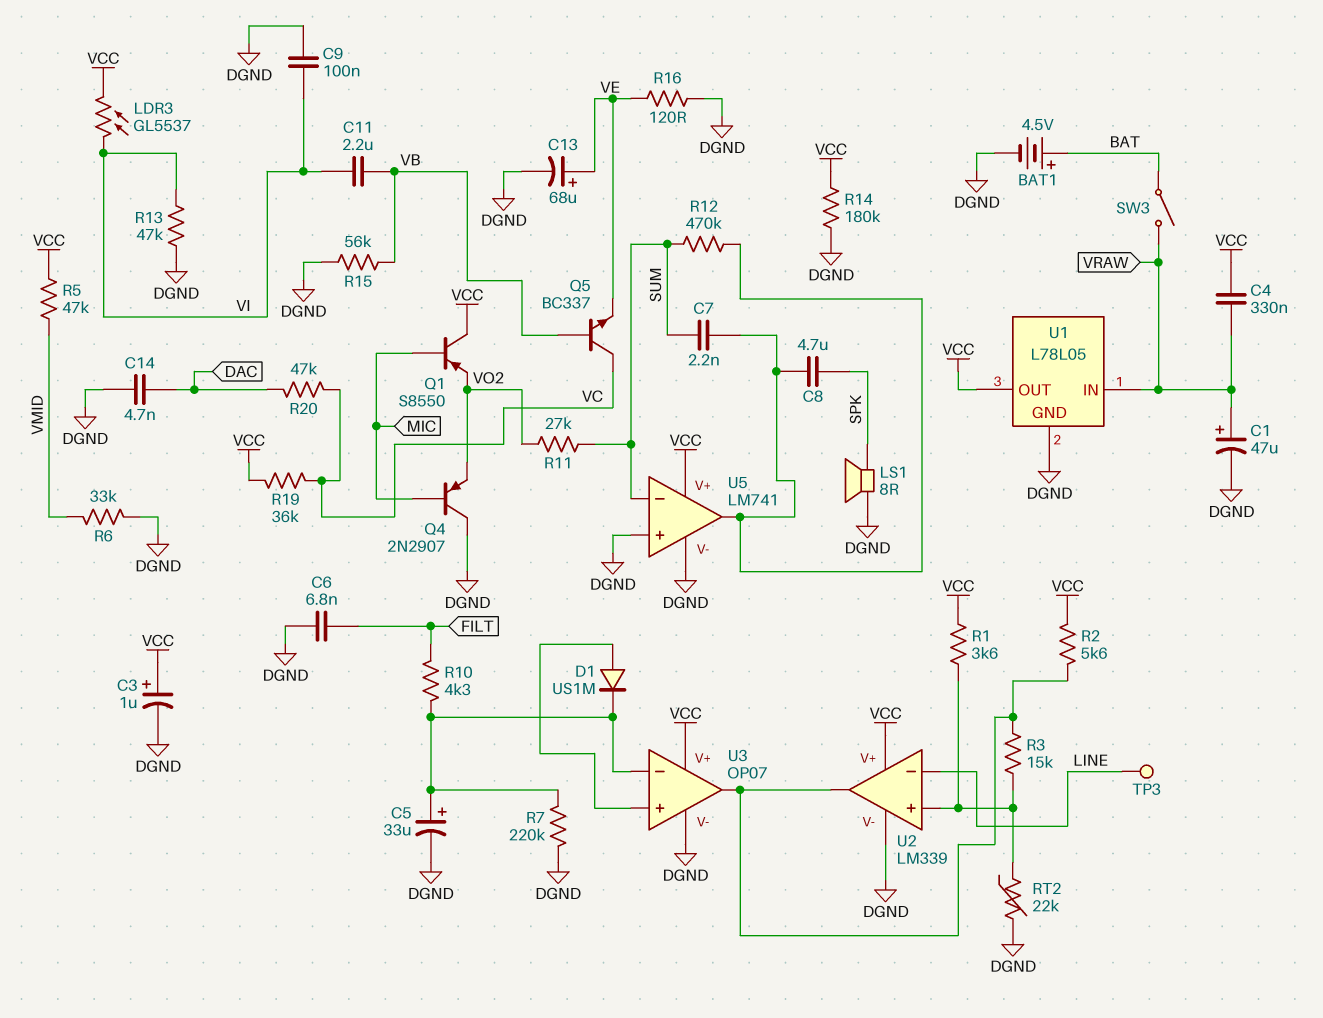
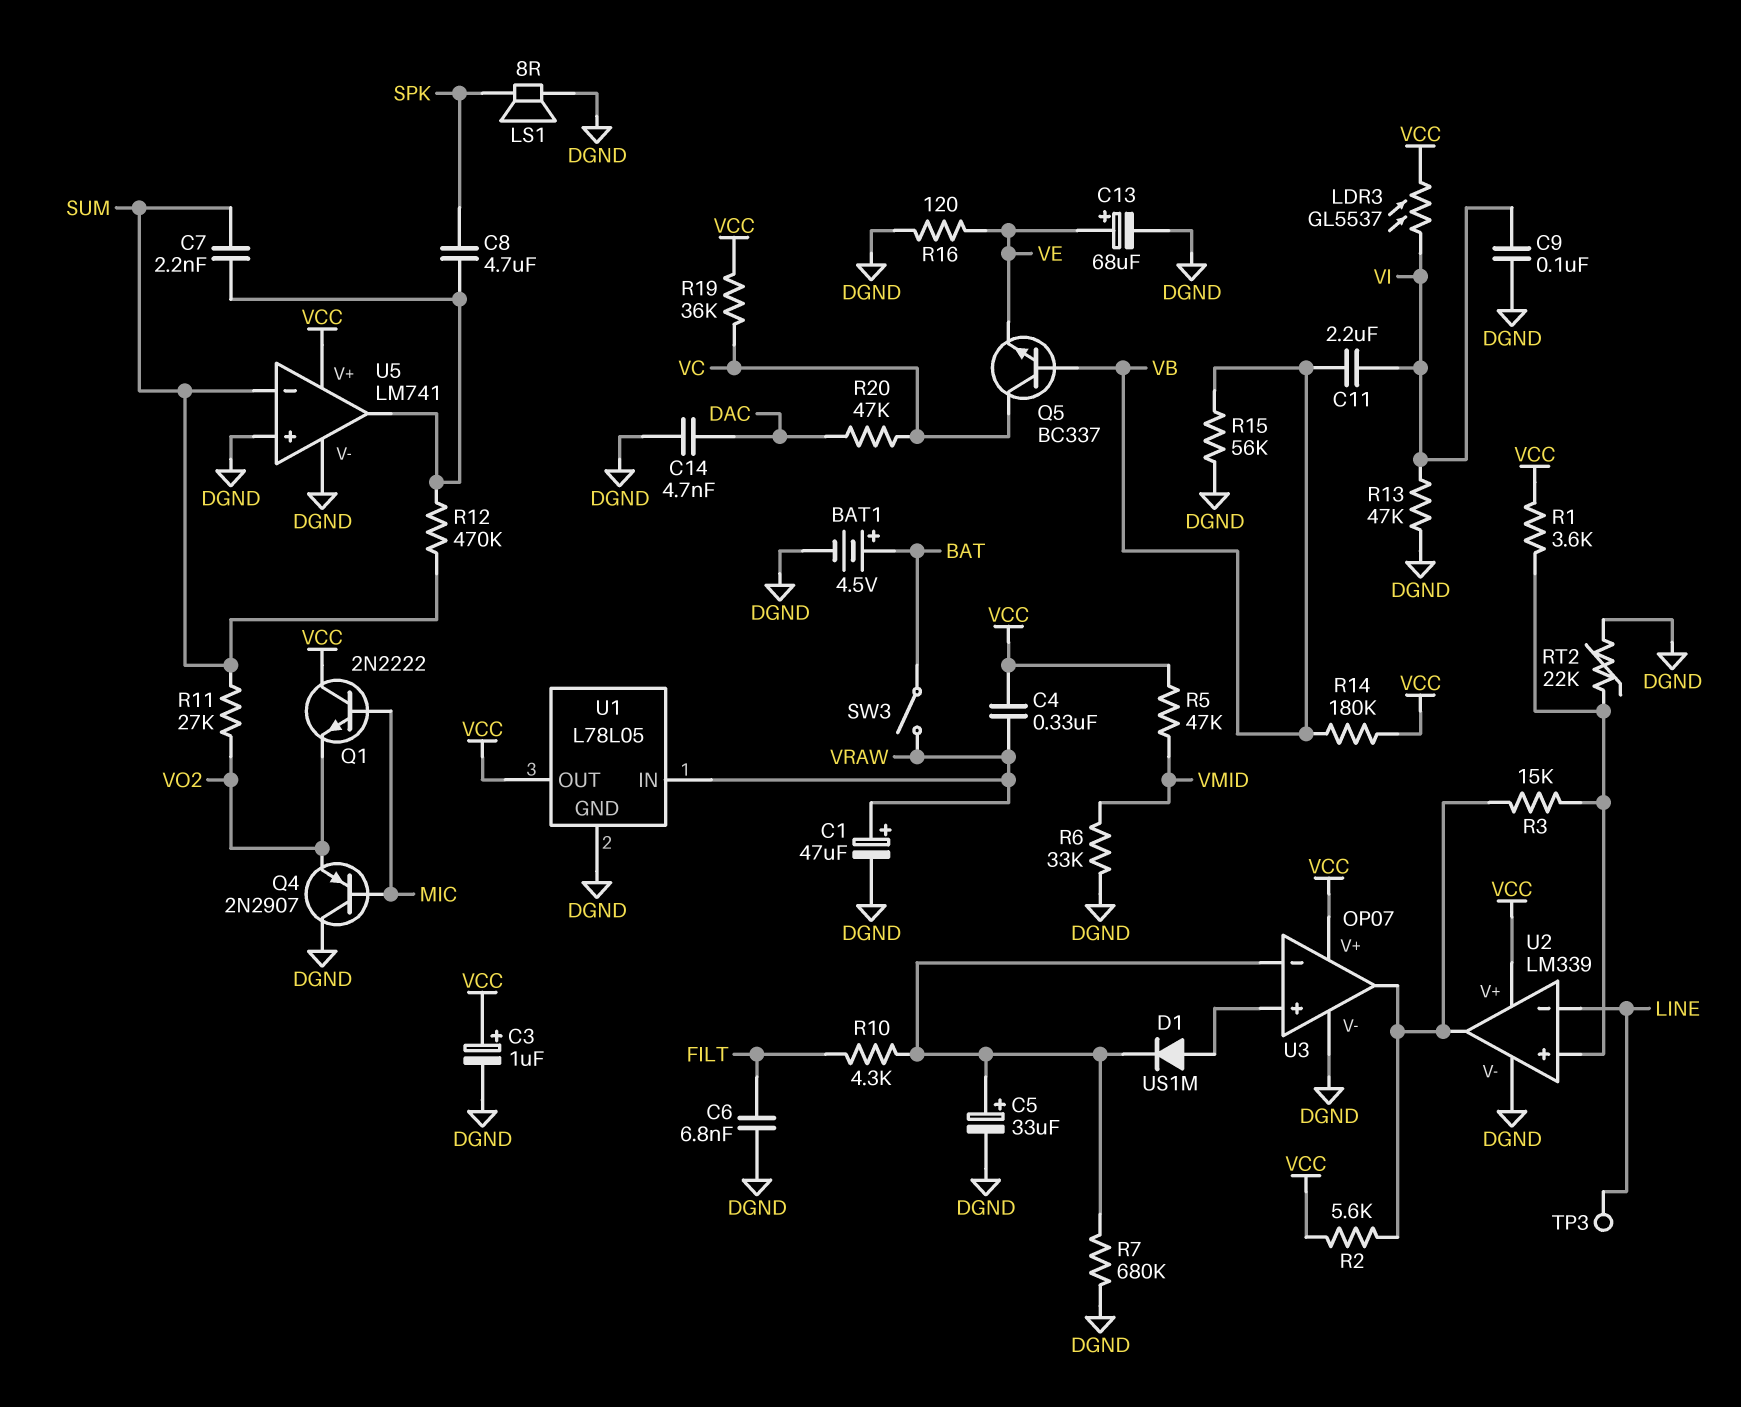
Q1: PNP S8550 (B MIC, C VCC, E VO2) -> NPN 2N2222 (B MIC, C VCC, E VO2)
R7: 220k (DGND, U3/in-) -> 680k (DGND, U3/in-)
R14: 180k (DGND, VCC) -> 180k (VB, VCC)

